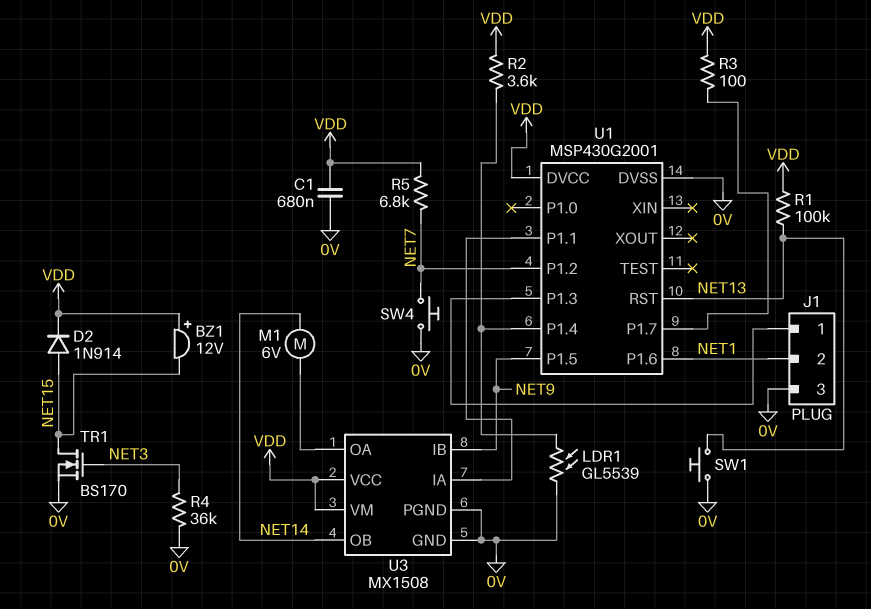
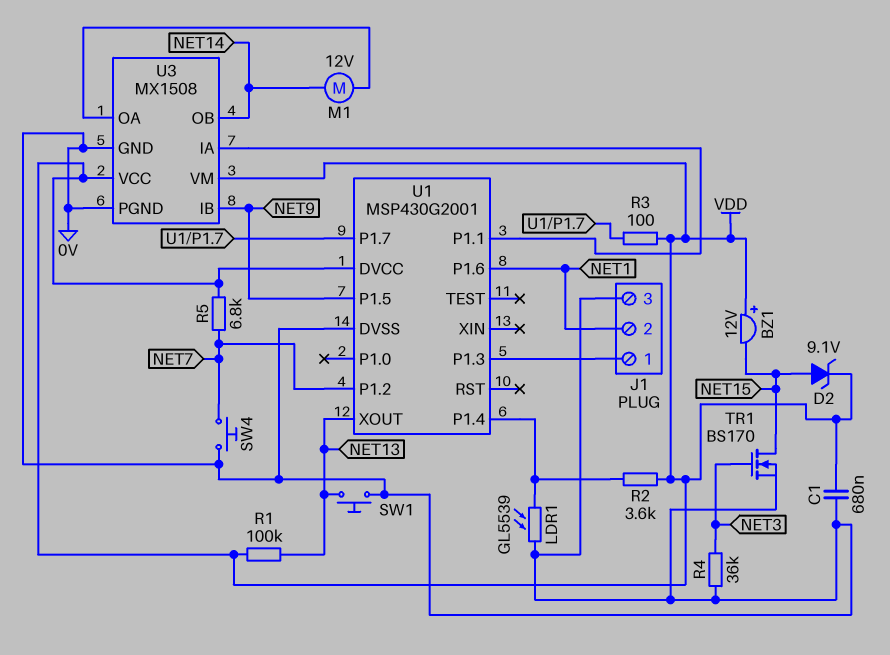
D2: diode 1N914 (A NET15, K VDD) -> zener 9.1V (A NET15, K VDD)
M1: motor 6V (NET14, U3/OA) -> motor 12V (NET14, U3/OA)
U1 pin RST: NET13 -> none
U1 pin XOUT: none -> NET13

